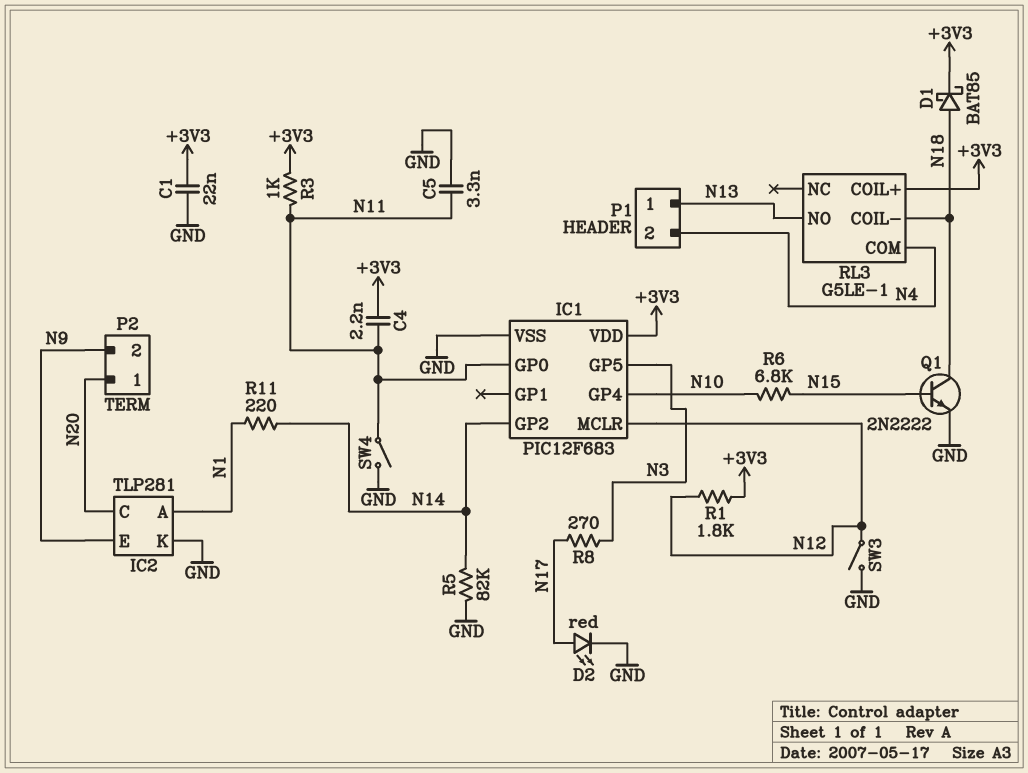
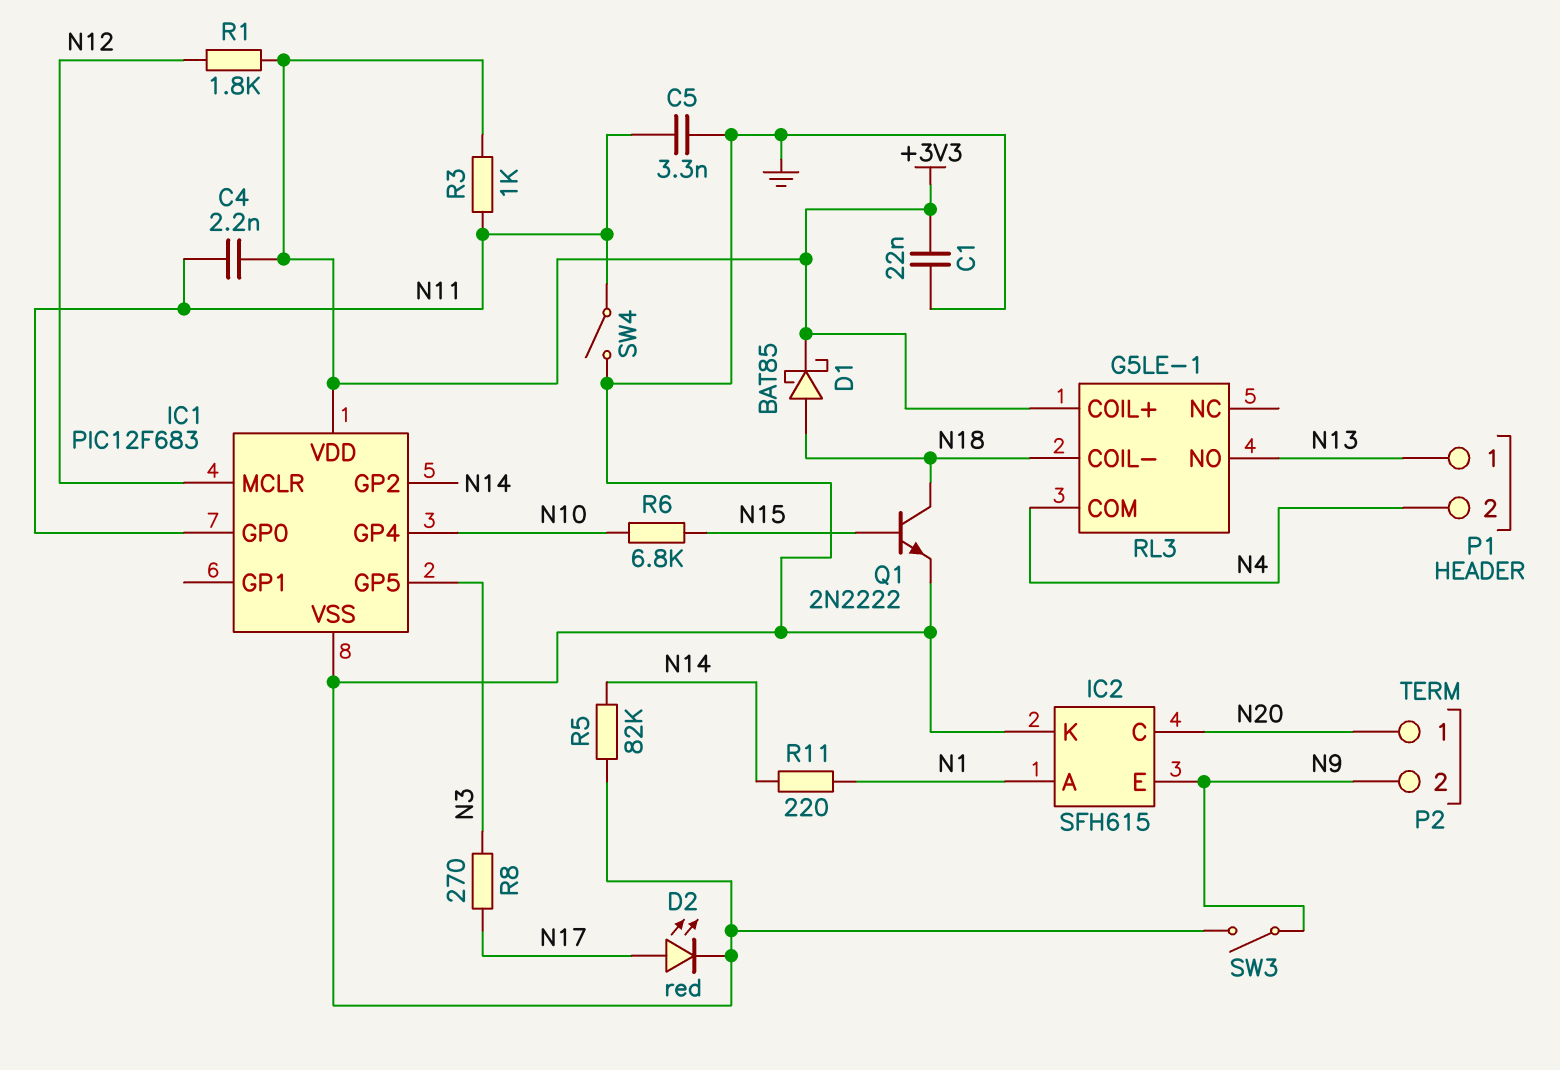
IC2: TLP281 -> SFH615
SW3: switch (GND, N12) -> switch (GND, N9)

